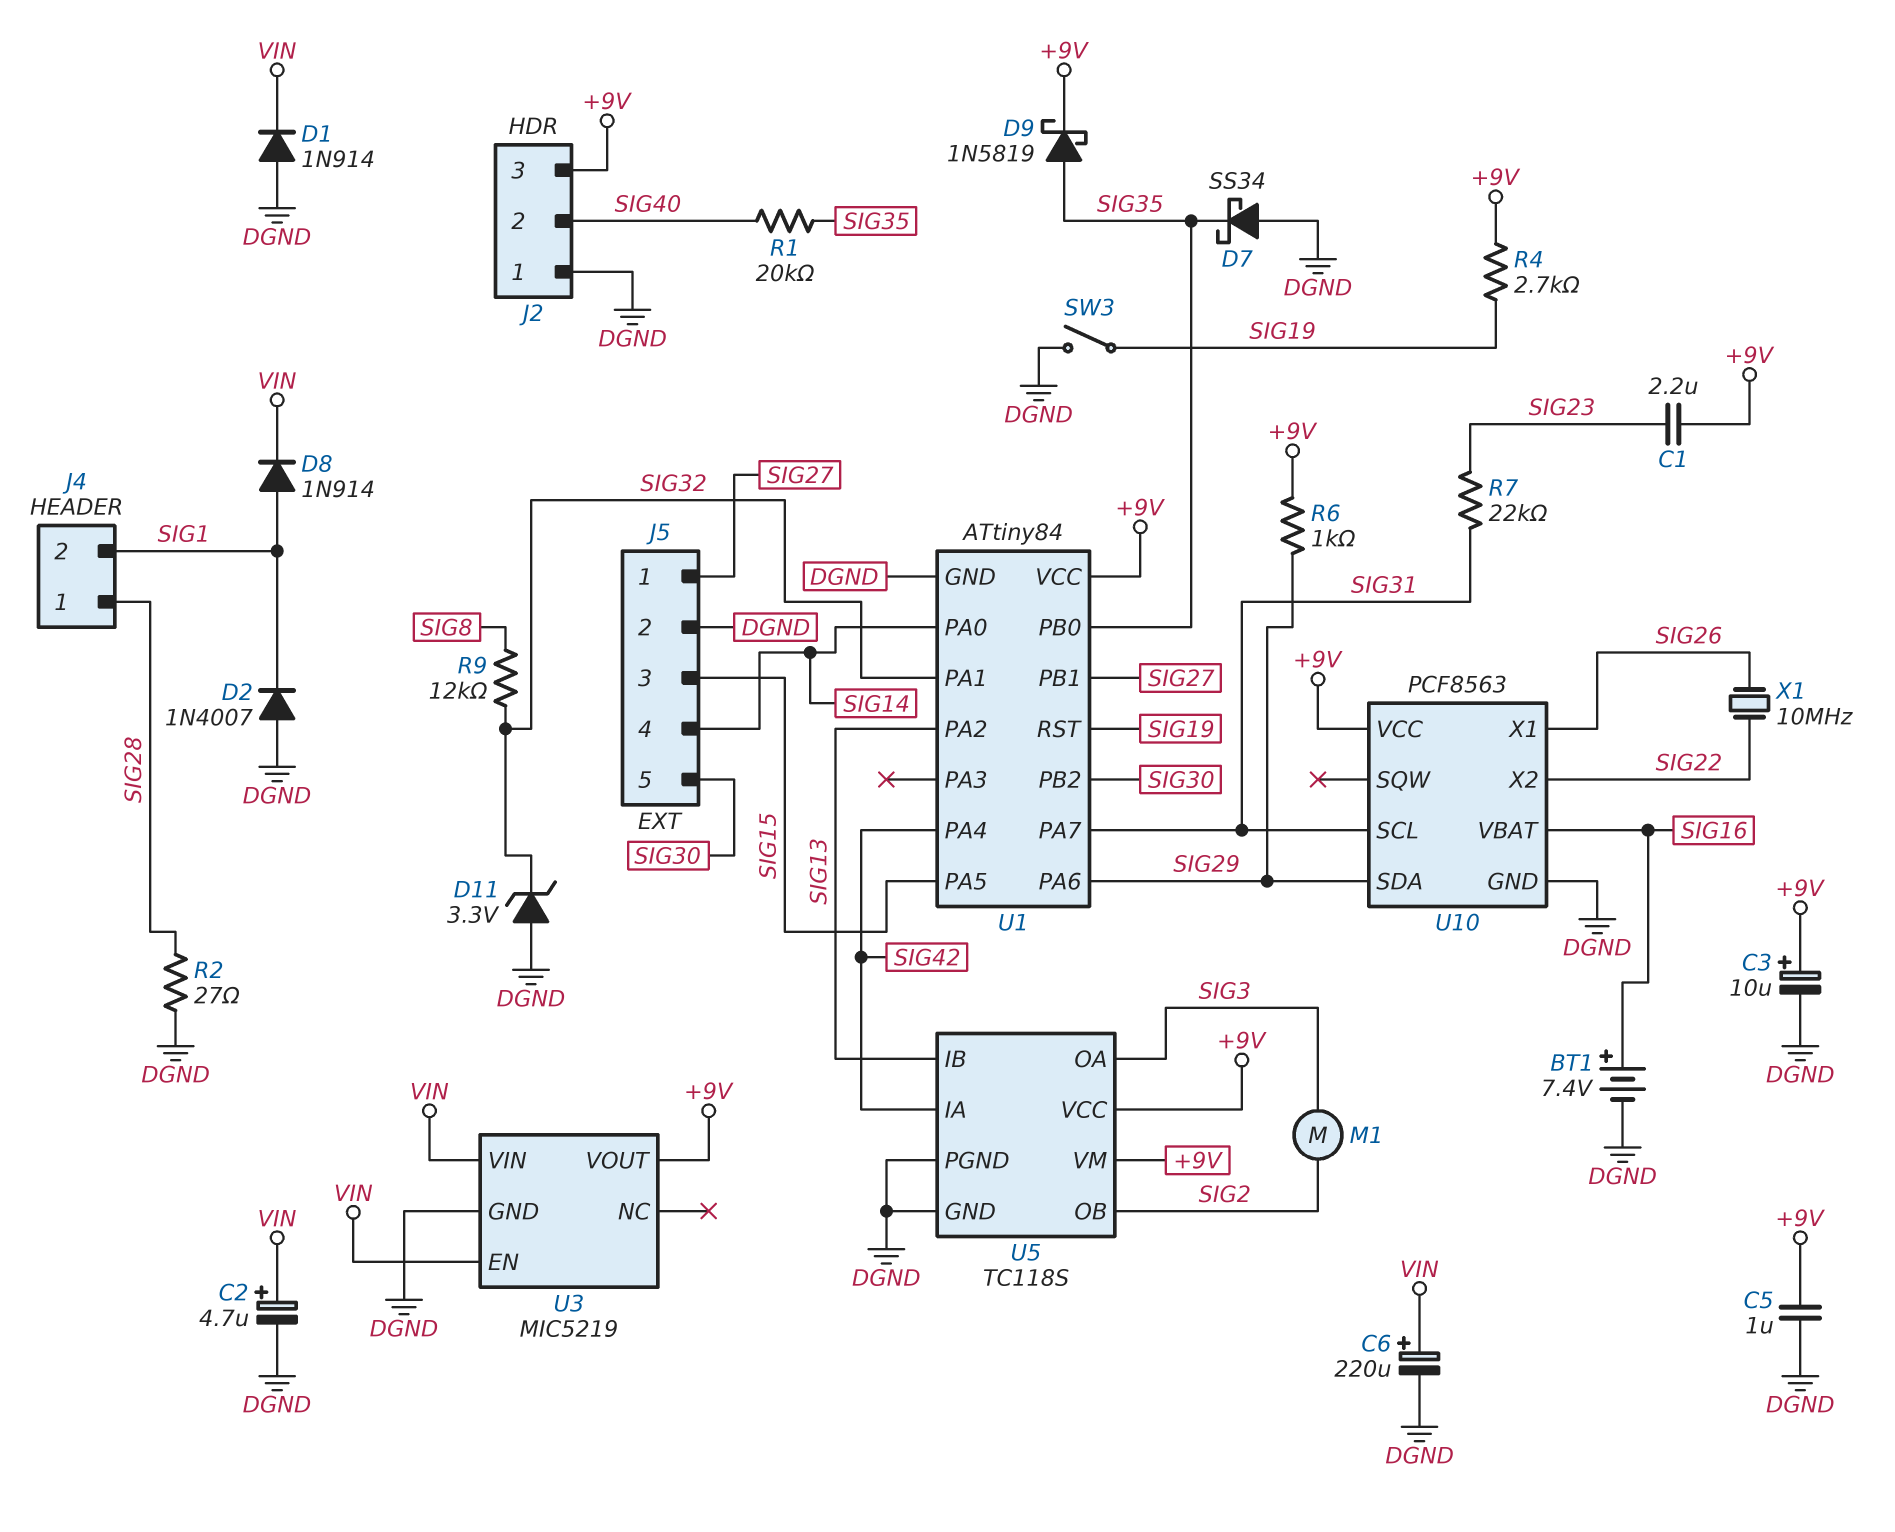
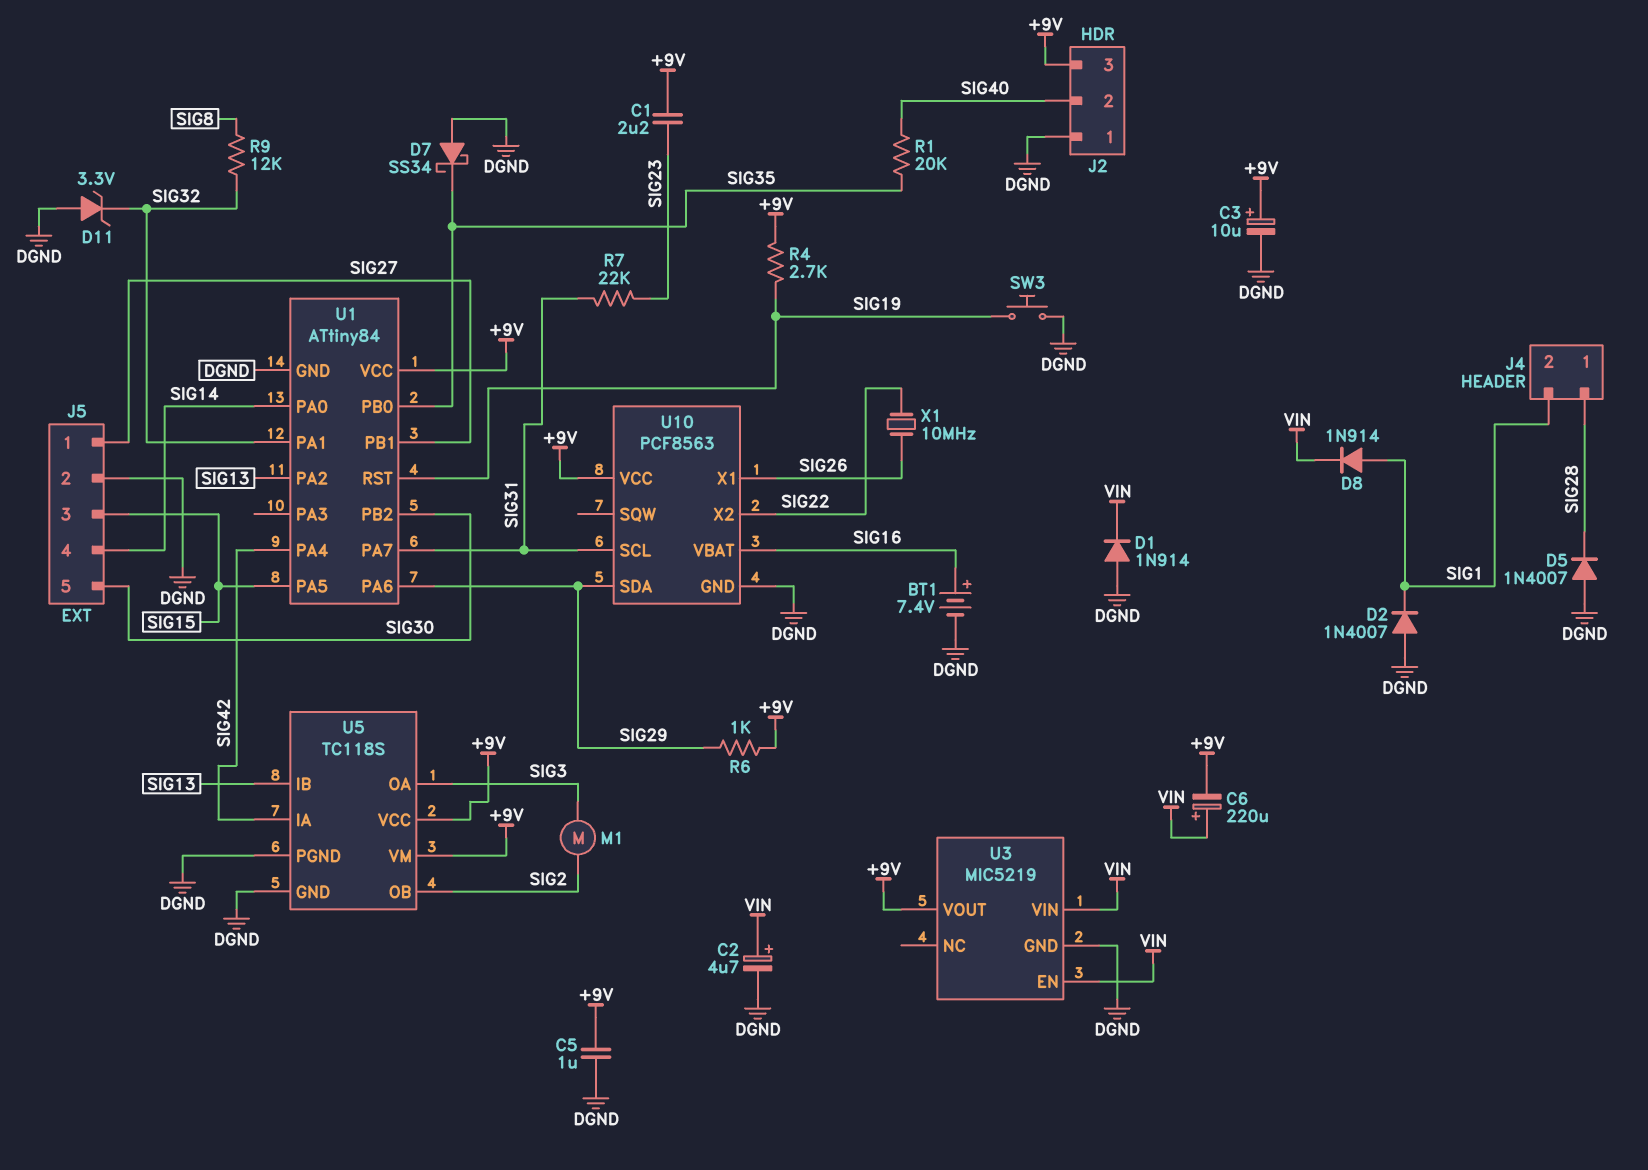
C6: 220uF (plus VIN, minus DGND) -> 220uF (plus VIN, minus +9V)
D5: none -> diode 1N4007 (A DGND, K SIG28)
D9: schottky 1N5819 (A SIG35, K +9V) -> none
R2: 27 (DGND, SIG28) -> none
SW3: switch (DGND, SIG19) -> button (DGND, SIG19)

